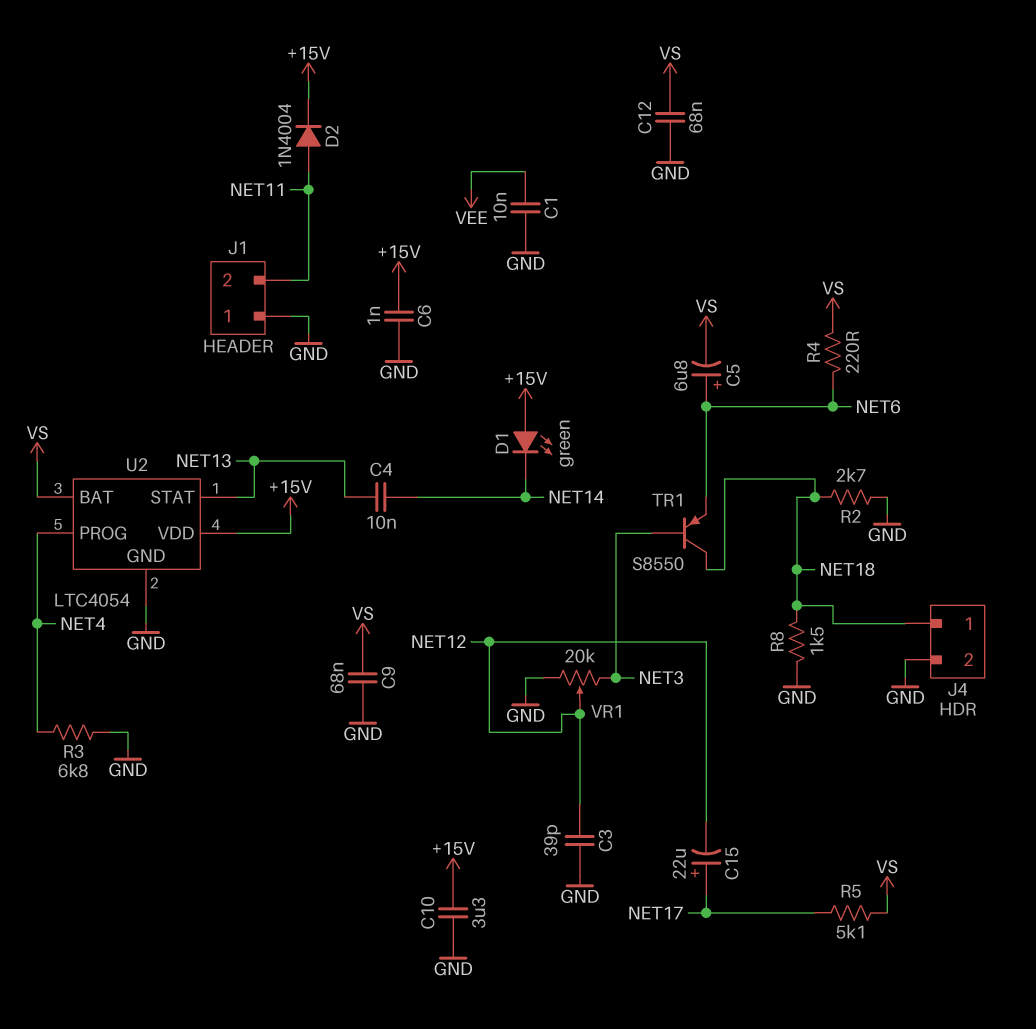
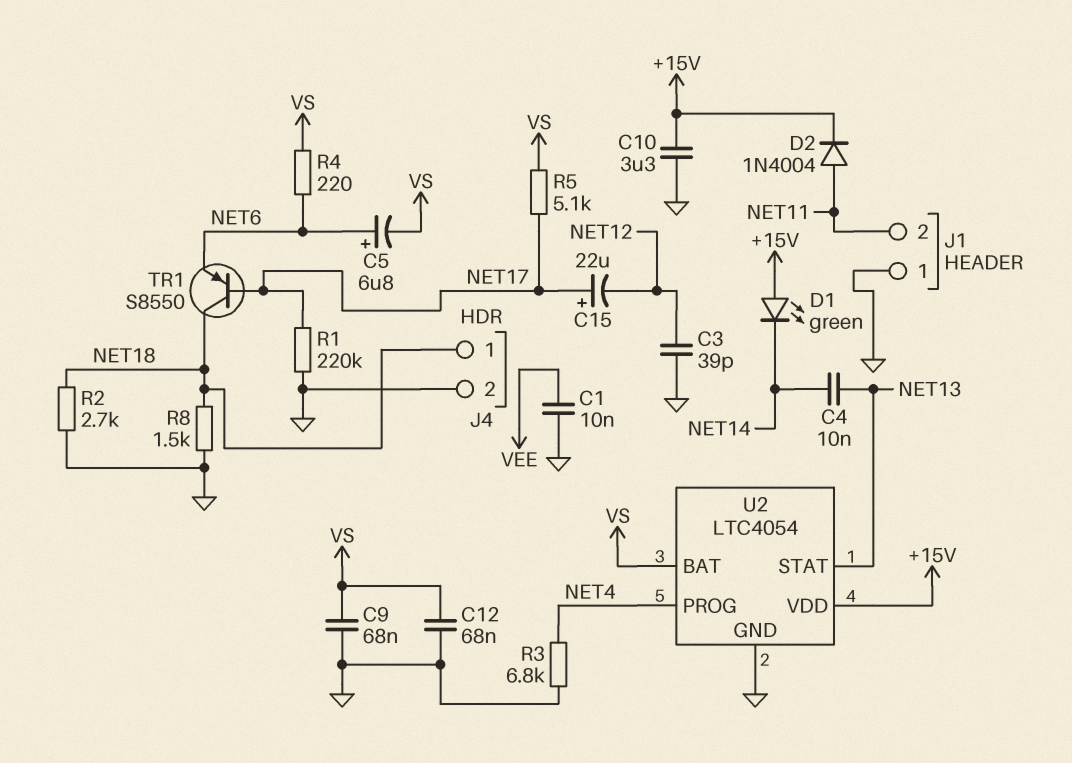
C6: 1nF (+15V, GND) -> none
R1: none -> 220k (GND, NET17)
TR1: PNP S8550 (B NET3, C NET18, E NET6) -> PNP S8550 (B NET17, C NET18, E NET6)
VR1: 20k (GND, NET3, wiper NET12) -> none

